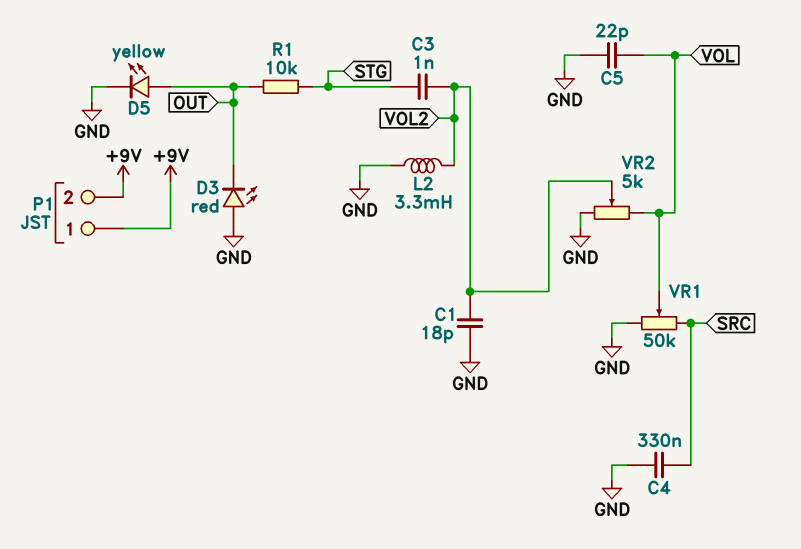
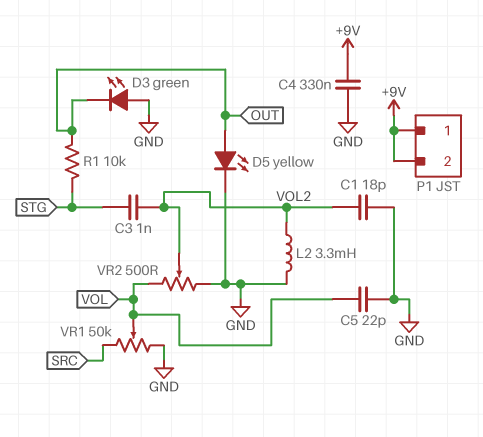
C4: 330nF (GND, SRC) -> 330nF (+9V, GND)
D3: LED red (A GND, K OUT) -> LED green (A GND, K OUT)
VR2: 5k (GND, VOL, wiper VOL2) -> 500 (GND, VOL, wiper VOL2)

